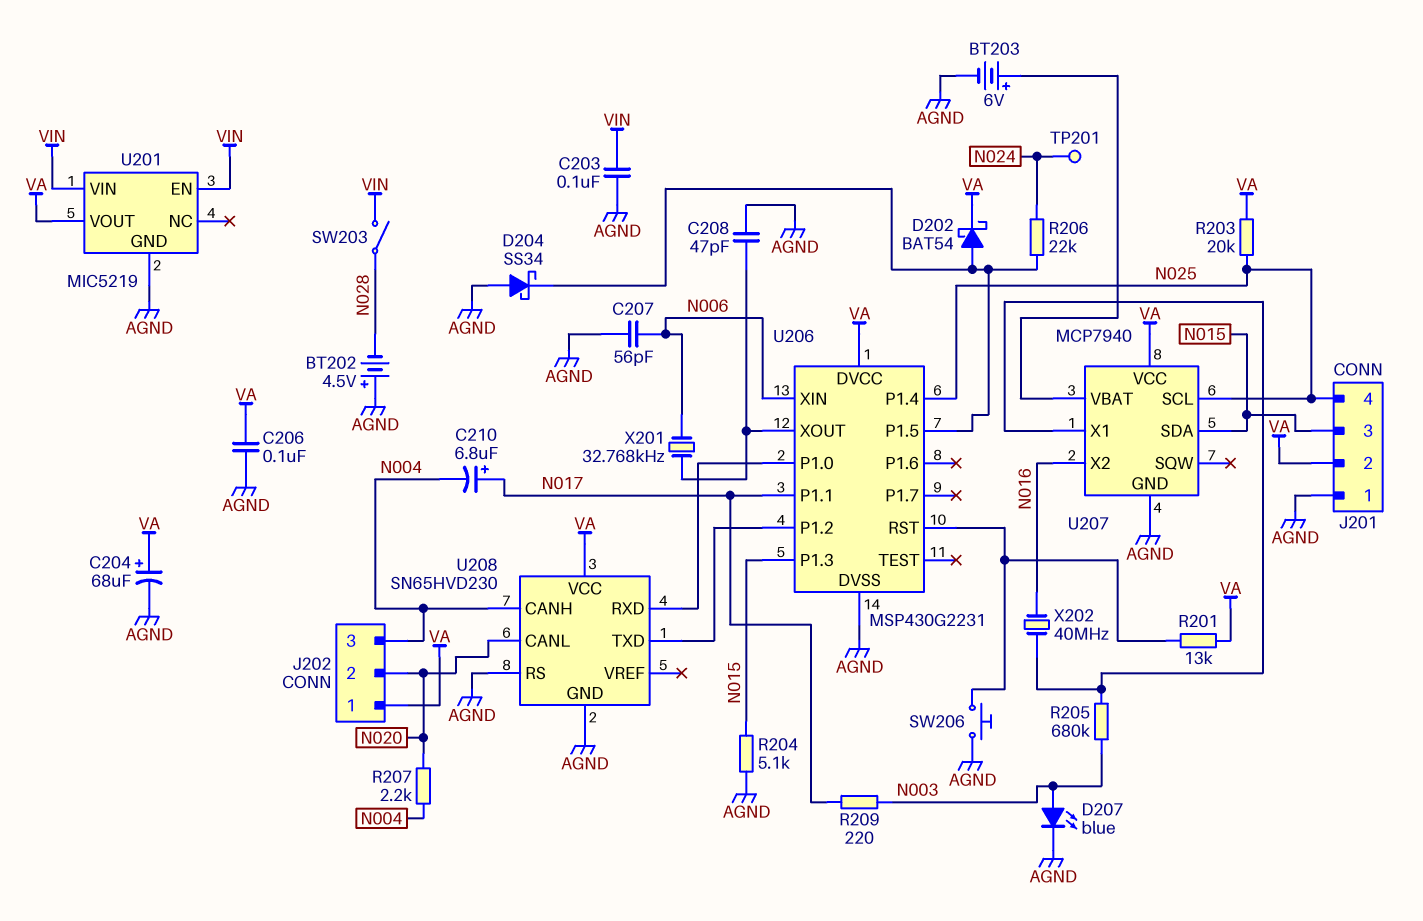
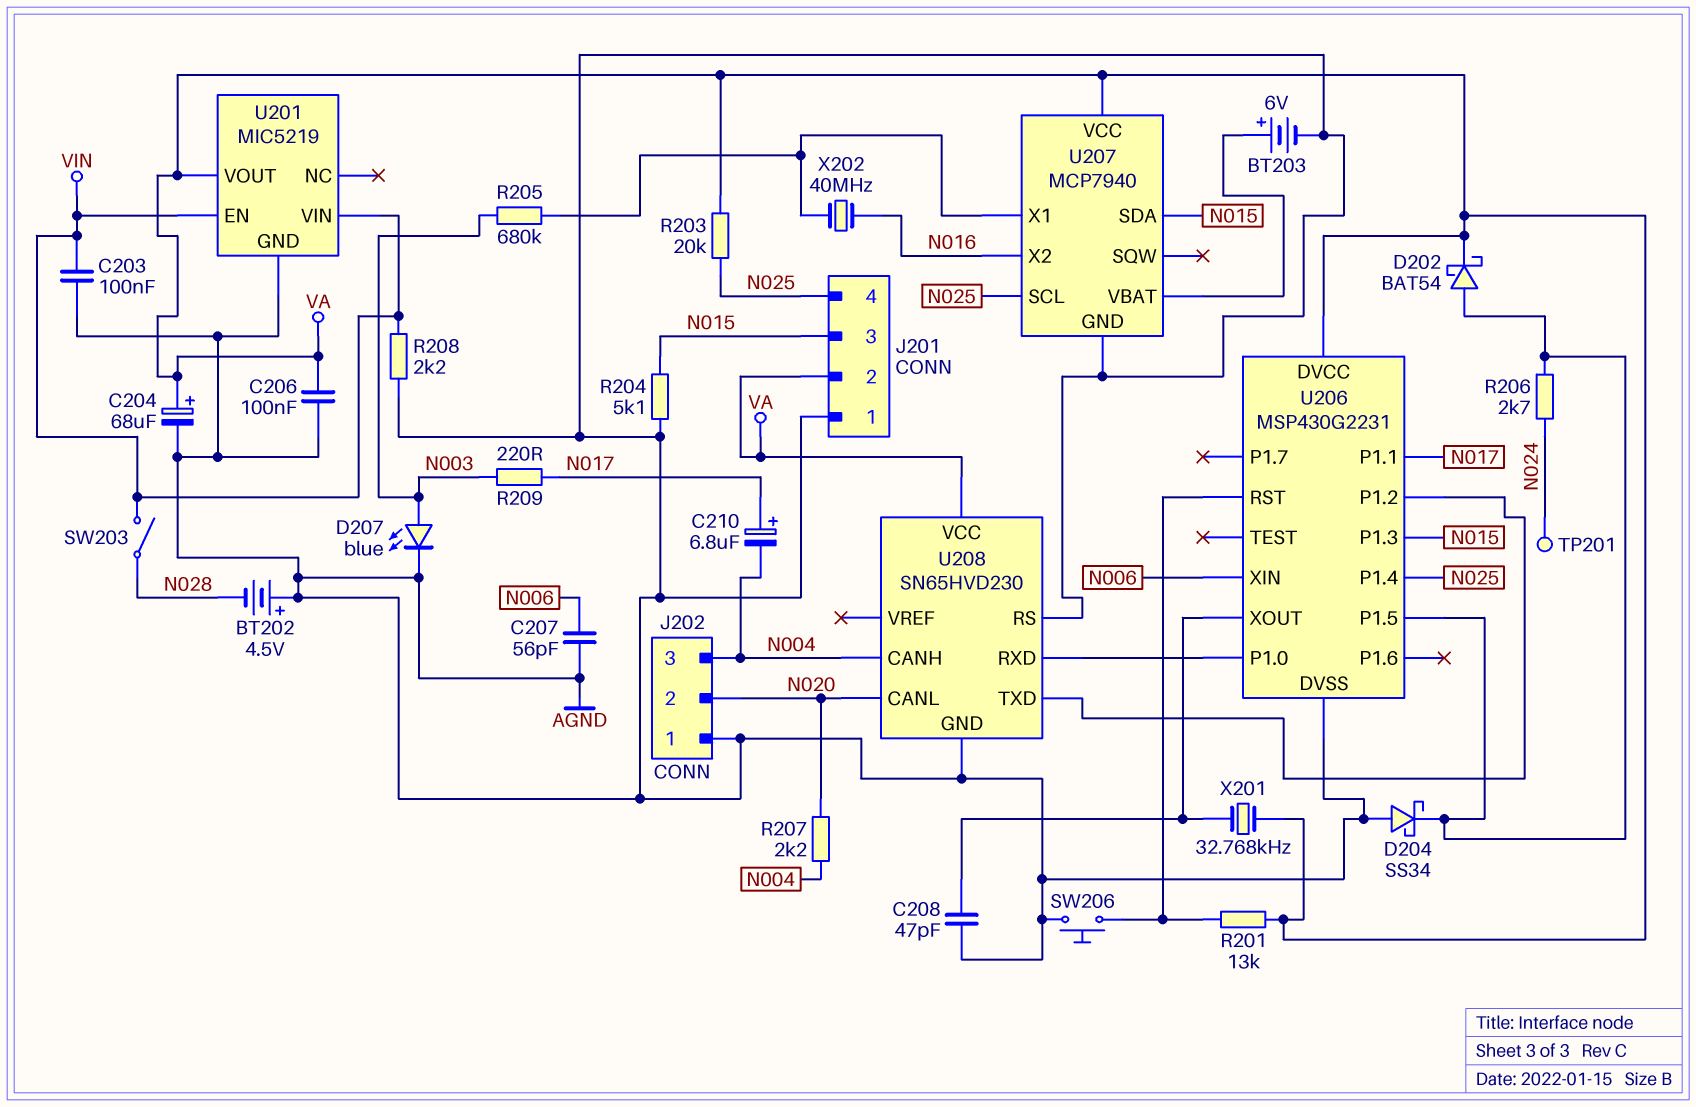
J202 pin 1: VA -> AGND
R206: 22k (N024, U206/P1.5) -> 2.7k (N024, U206/P1.5)
R208: none -> 2.2k (AGND, VIN)
X201: 32.768kHz (N006, U206/XOUT) -> 32.768kHz (U206/XOUT, VA)

